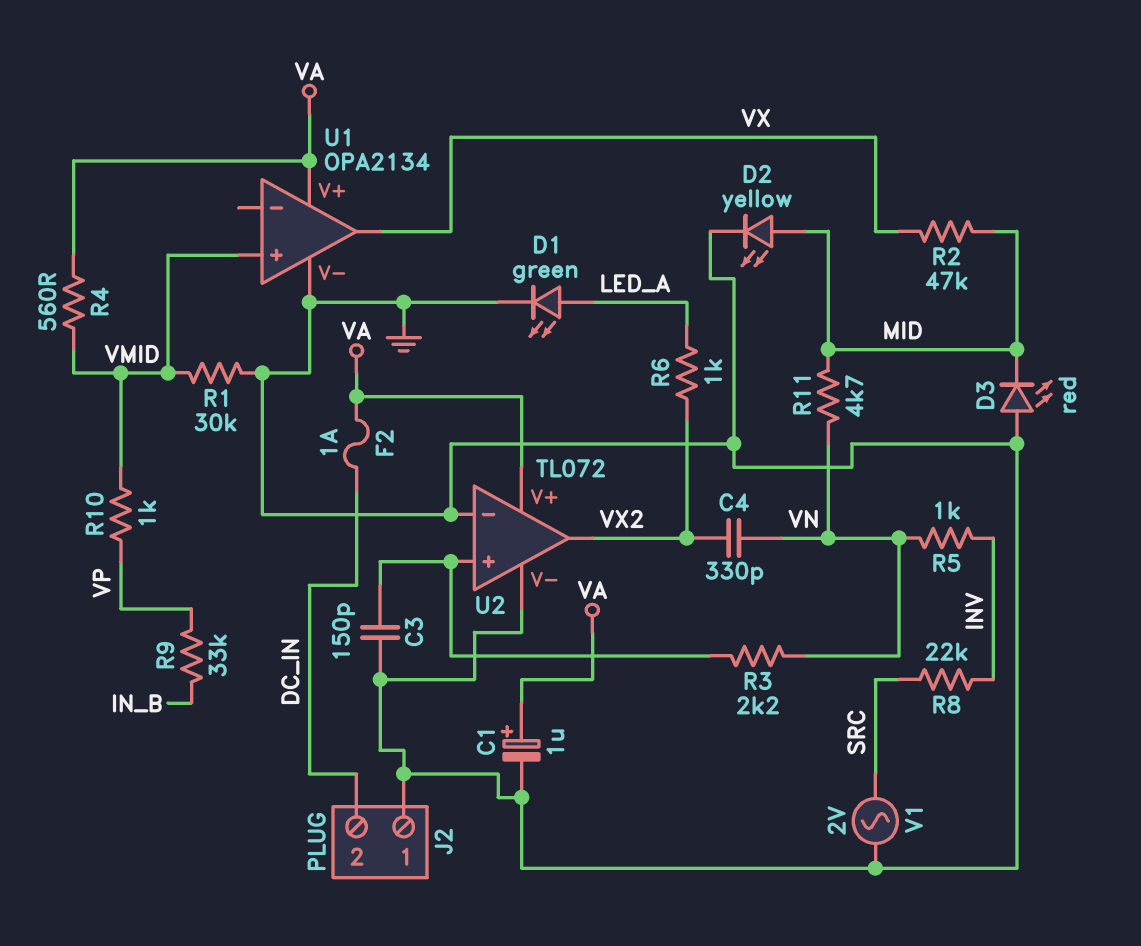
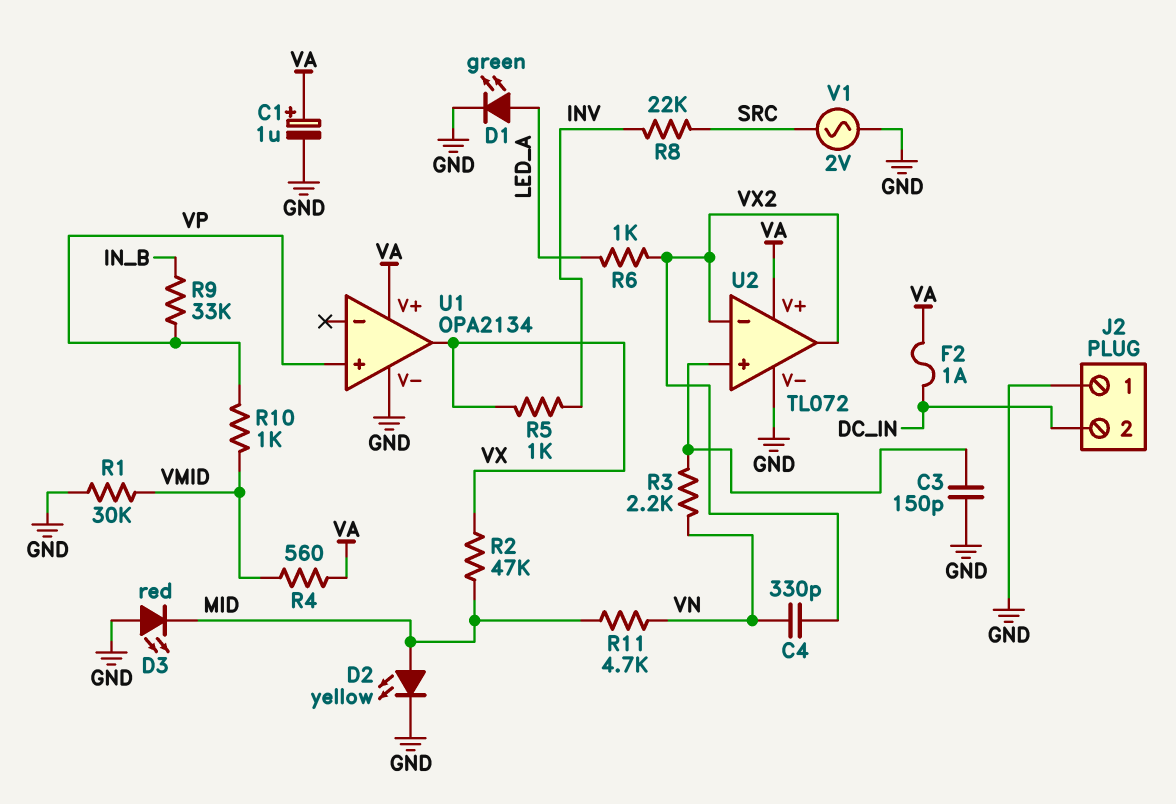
R5: 1k (INV, VN) -> 1k (INV, VX)
U1 pin in+: VMID -> VP
U2 pin in-: GND -> VX2

